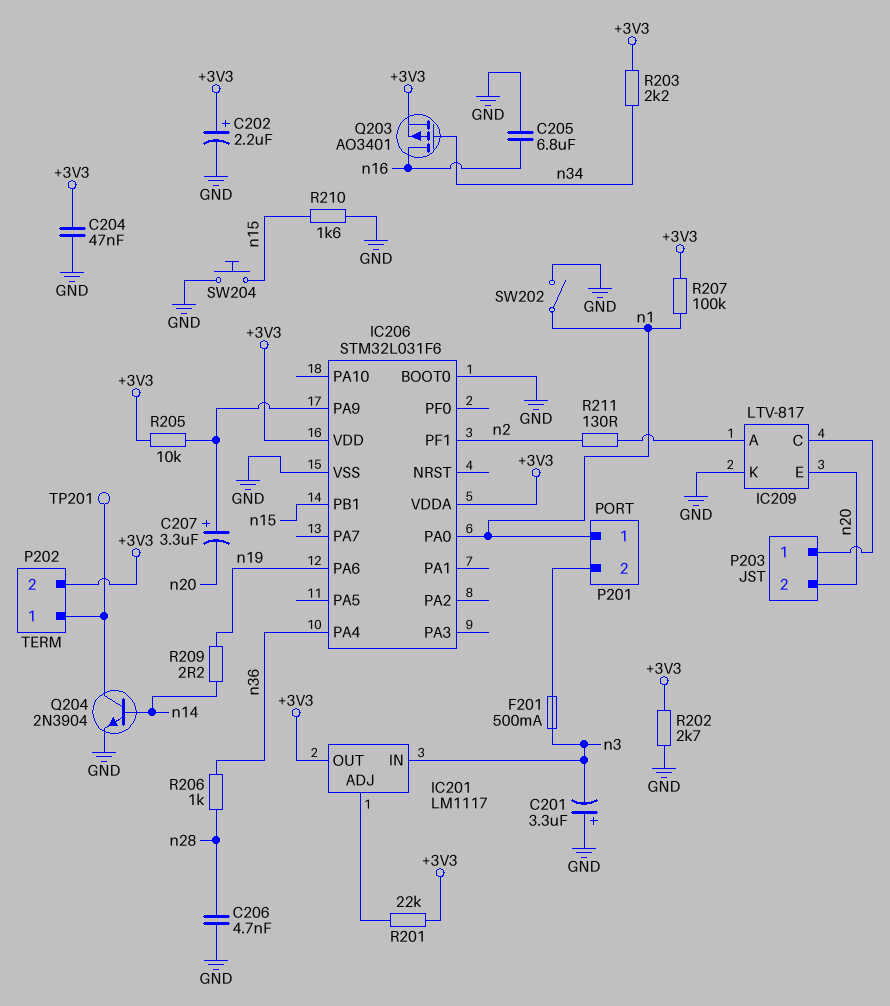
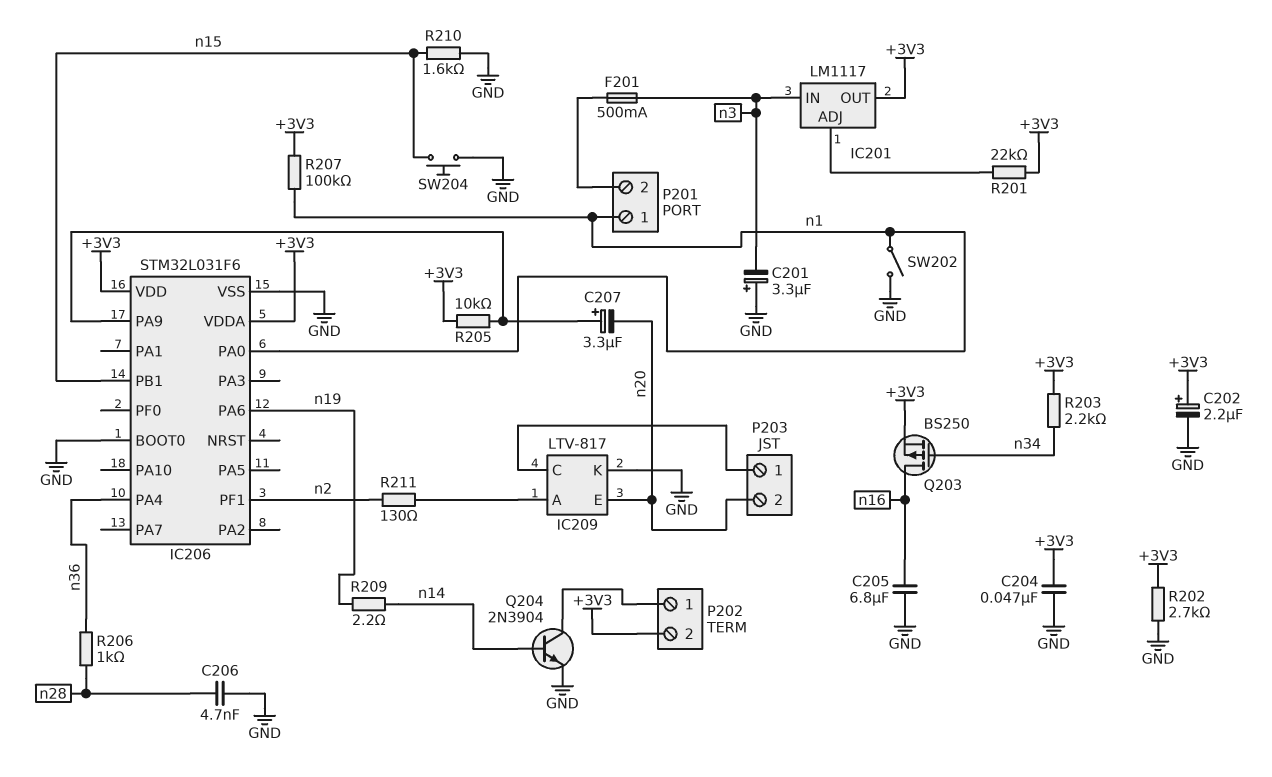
Q203: PMOS AO3401 (G n34, D n16, S +3V3) -> PMOS BS250 (G n34, D n16, S +3V3)
TP201: test point (P202/1) -> none

